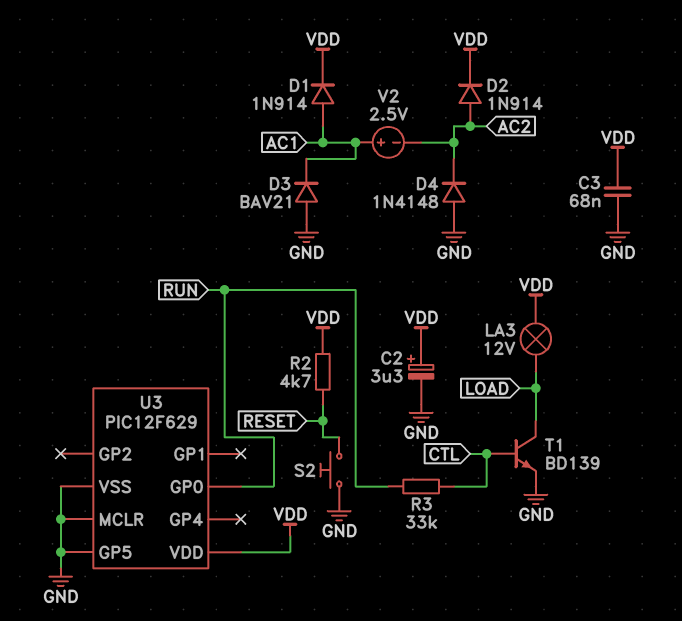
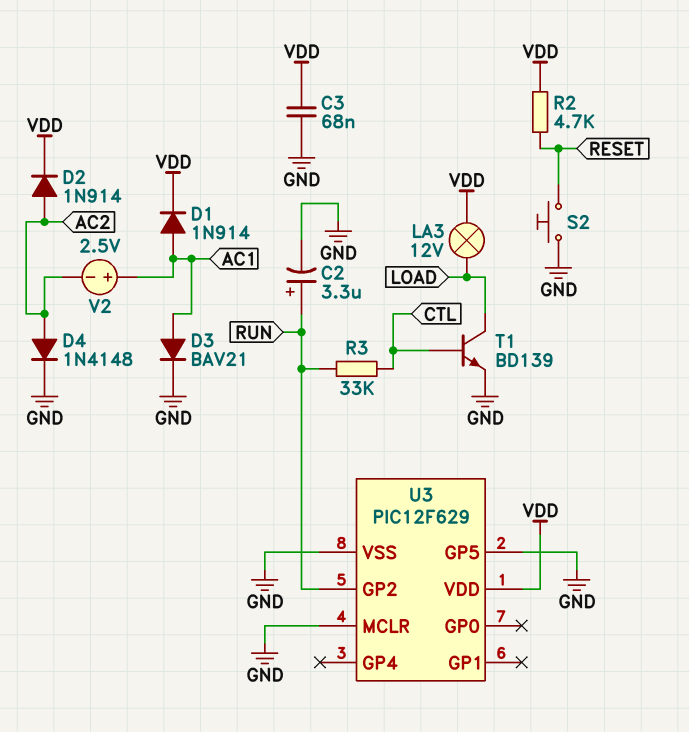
C2: 3.3uF (plus VDD, minus GND) -> 3.3uF (plus RUN, minus GND)
D3: diode BAV21 (A GND, K AC1) -> diode BAV21 (A AC1, K GND)
D4: diode 1N4148 (A GND, K AC2) -> diode 1N4148 (A AC2, K GND)
U3 pin GP0: RUN -> none
U3 pin GP2: none -> RUN

